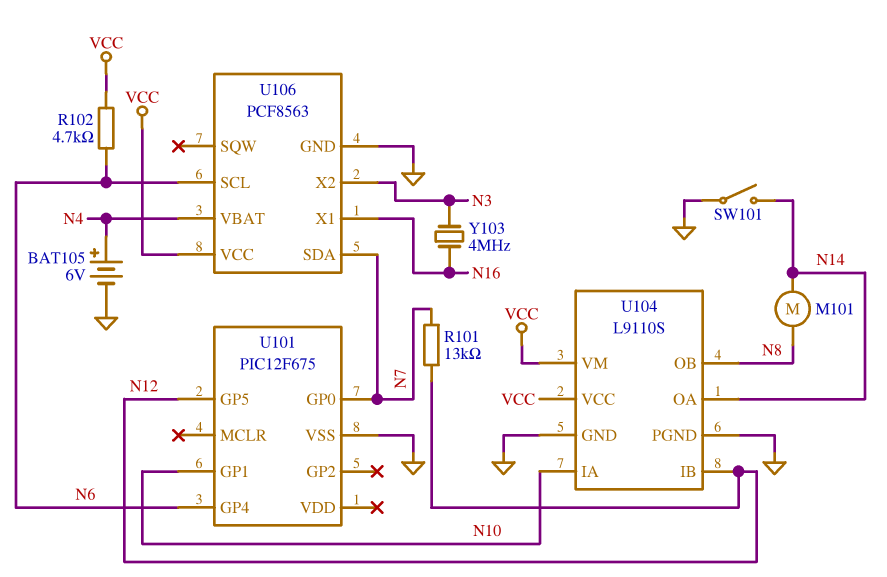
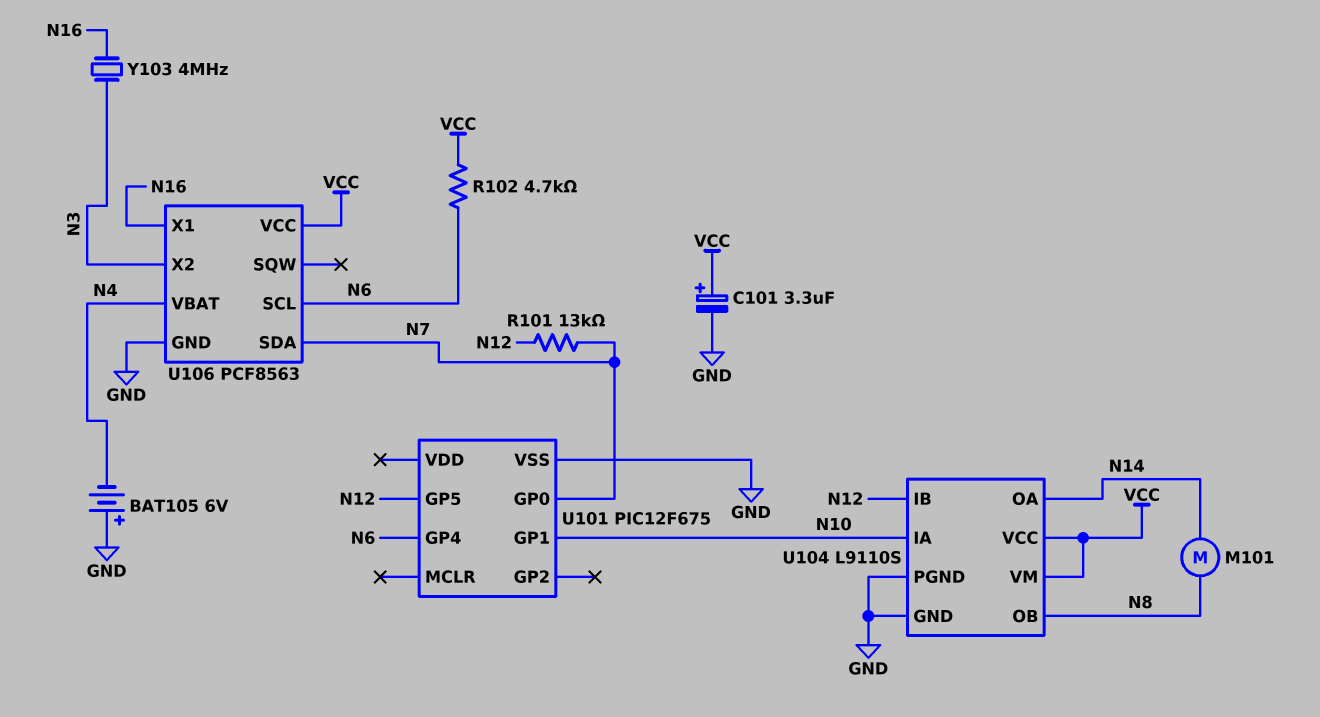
BAT105: 6V (plus N4, minus GND) -> 6V (plus GND, minus N4)
C101: none -> 3.3uF (plus VCC, minus GND)
SW101: switch (GND, N14) -> none

